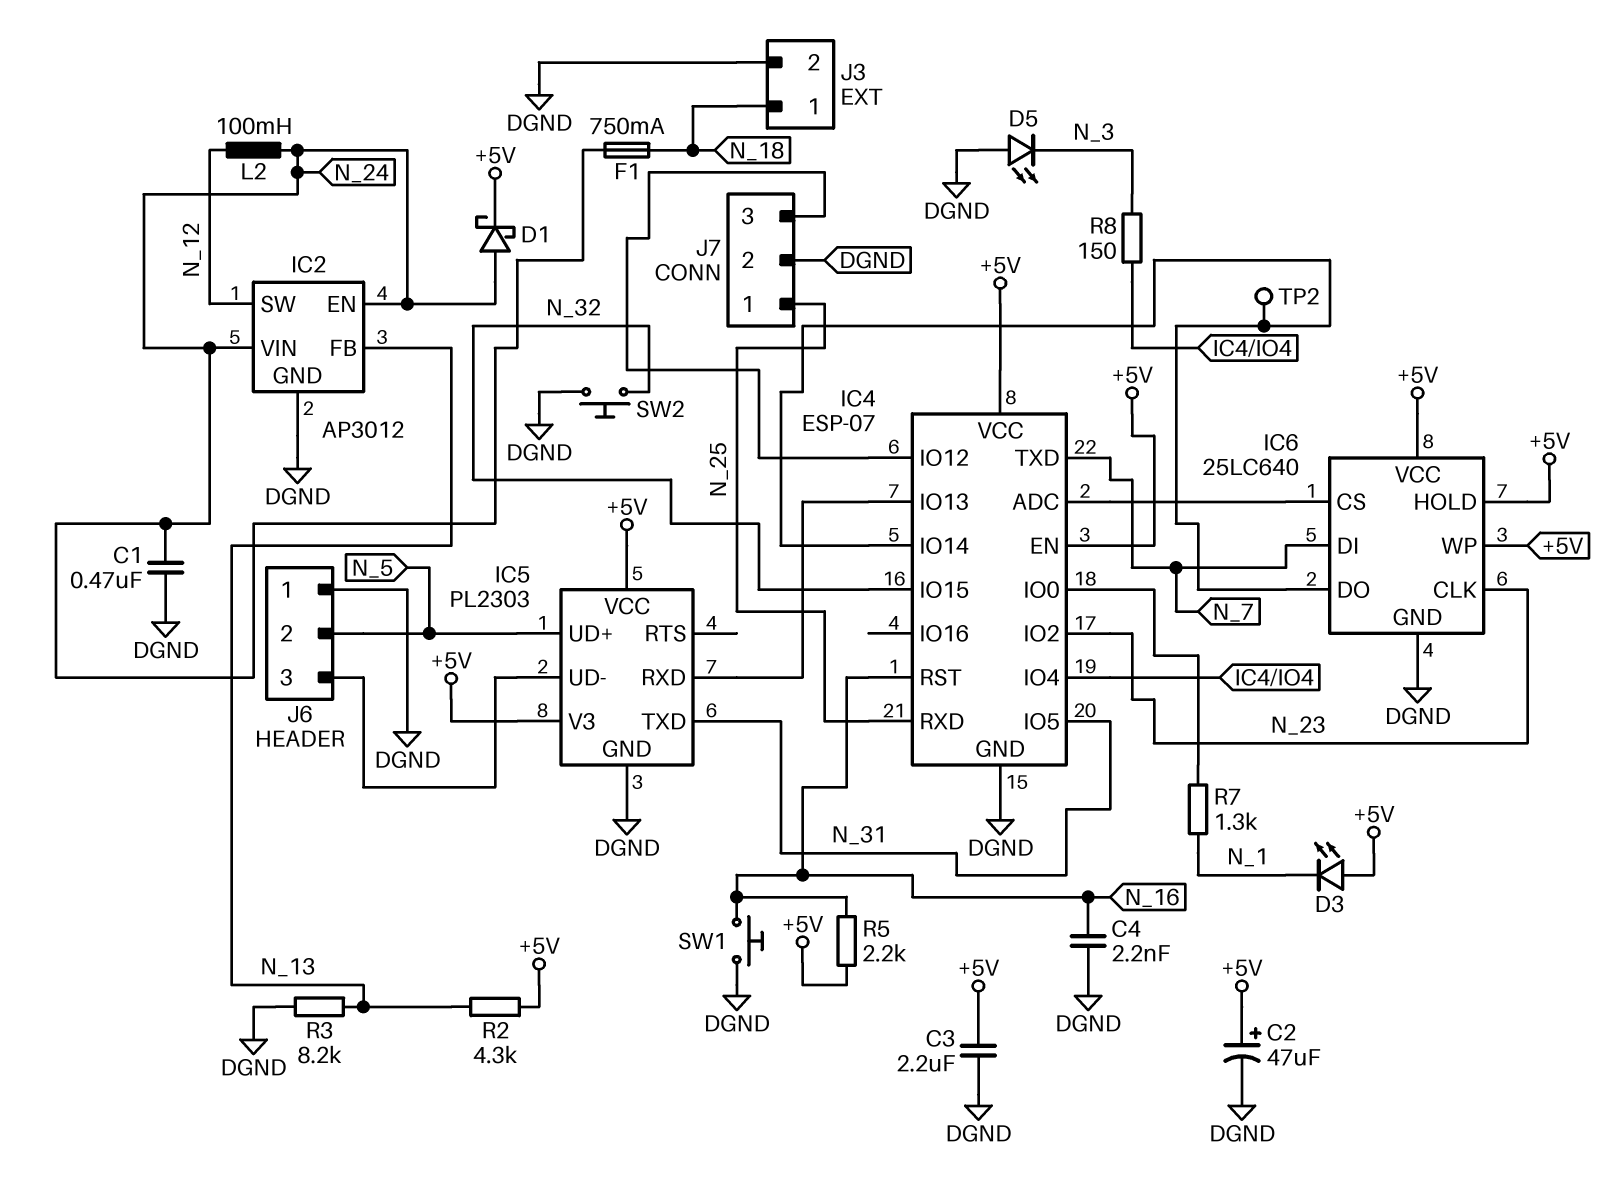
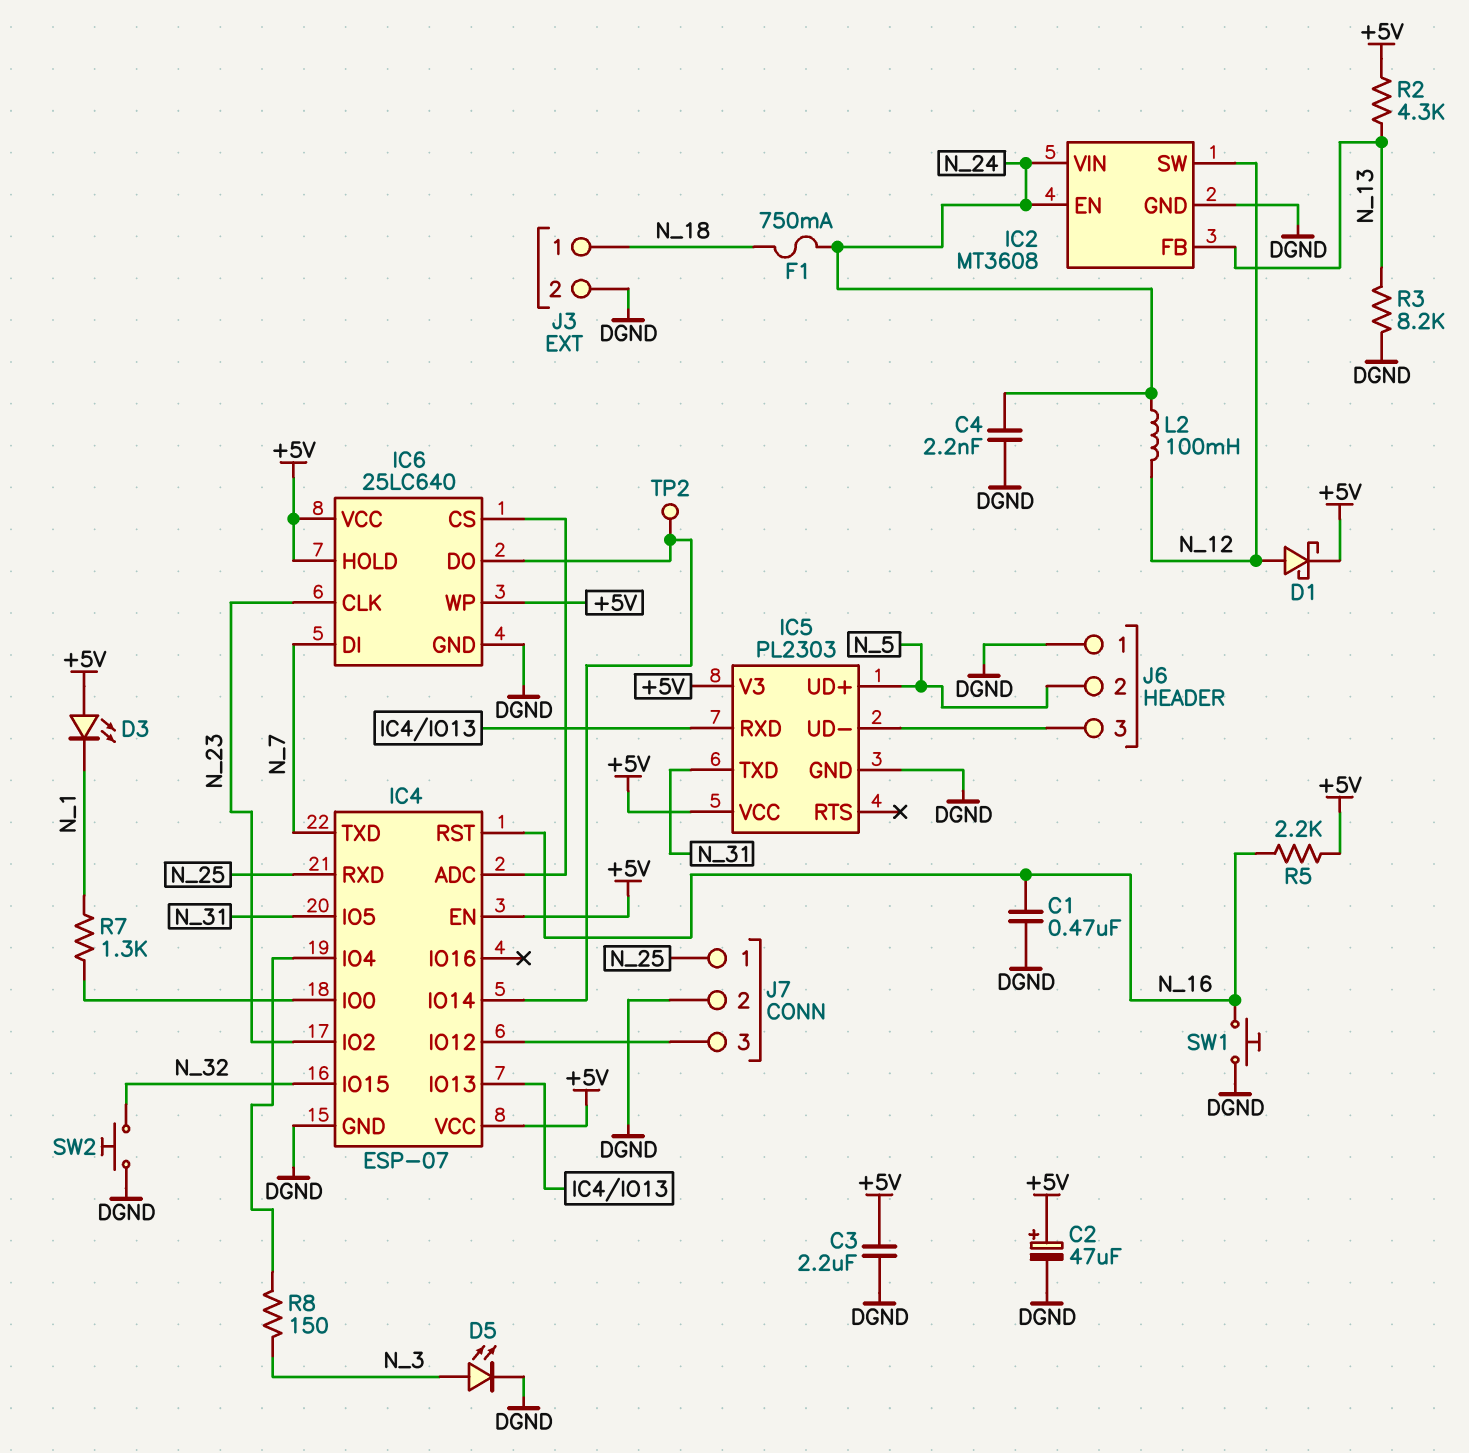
C1: 470nF (DGND, N_24) -> 470nF (DGND, N_16)
C4: 2.2nF (DGND, N_16) -> 2.2nF (DGND, N_24)
D1: schottky (A N_24, K +5V) -> schottky (A N_12, K +5V)
D5: LED (A DGND, K N_3) -> LED (A N_3, K DGND)
IC2: AP3012 -> MT3608

